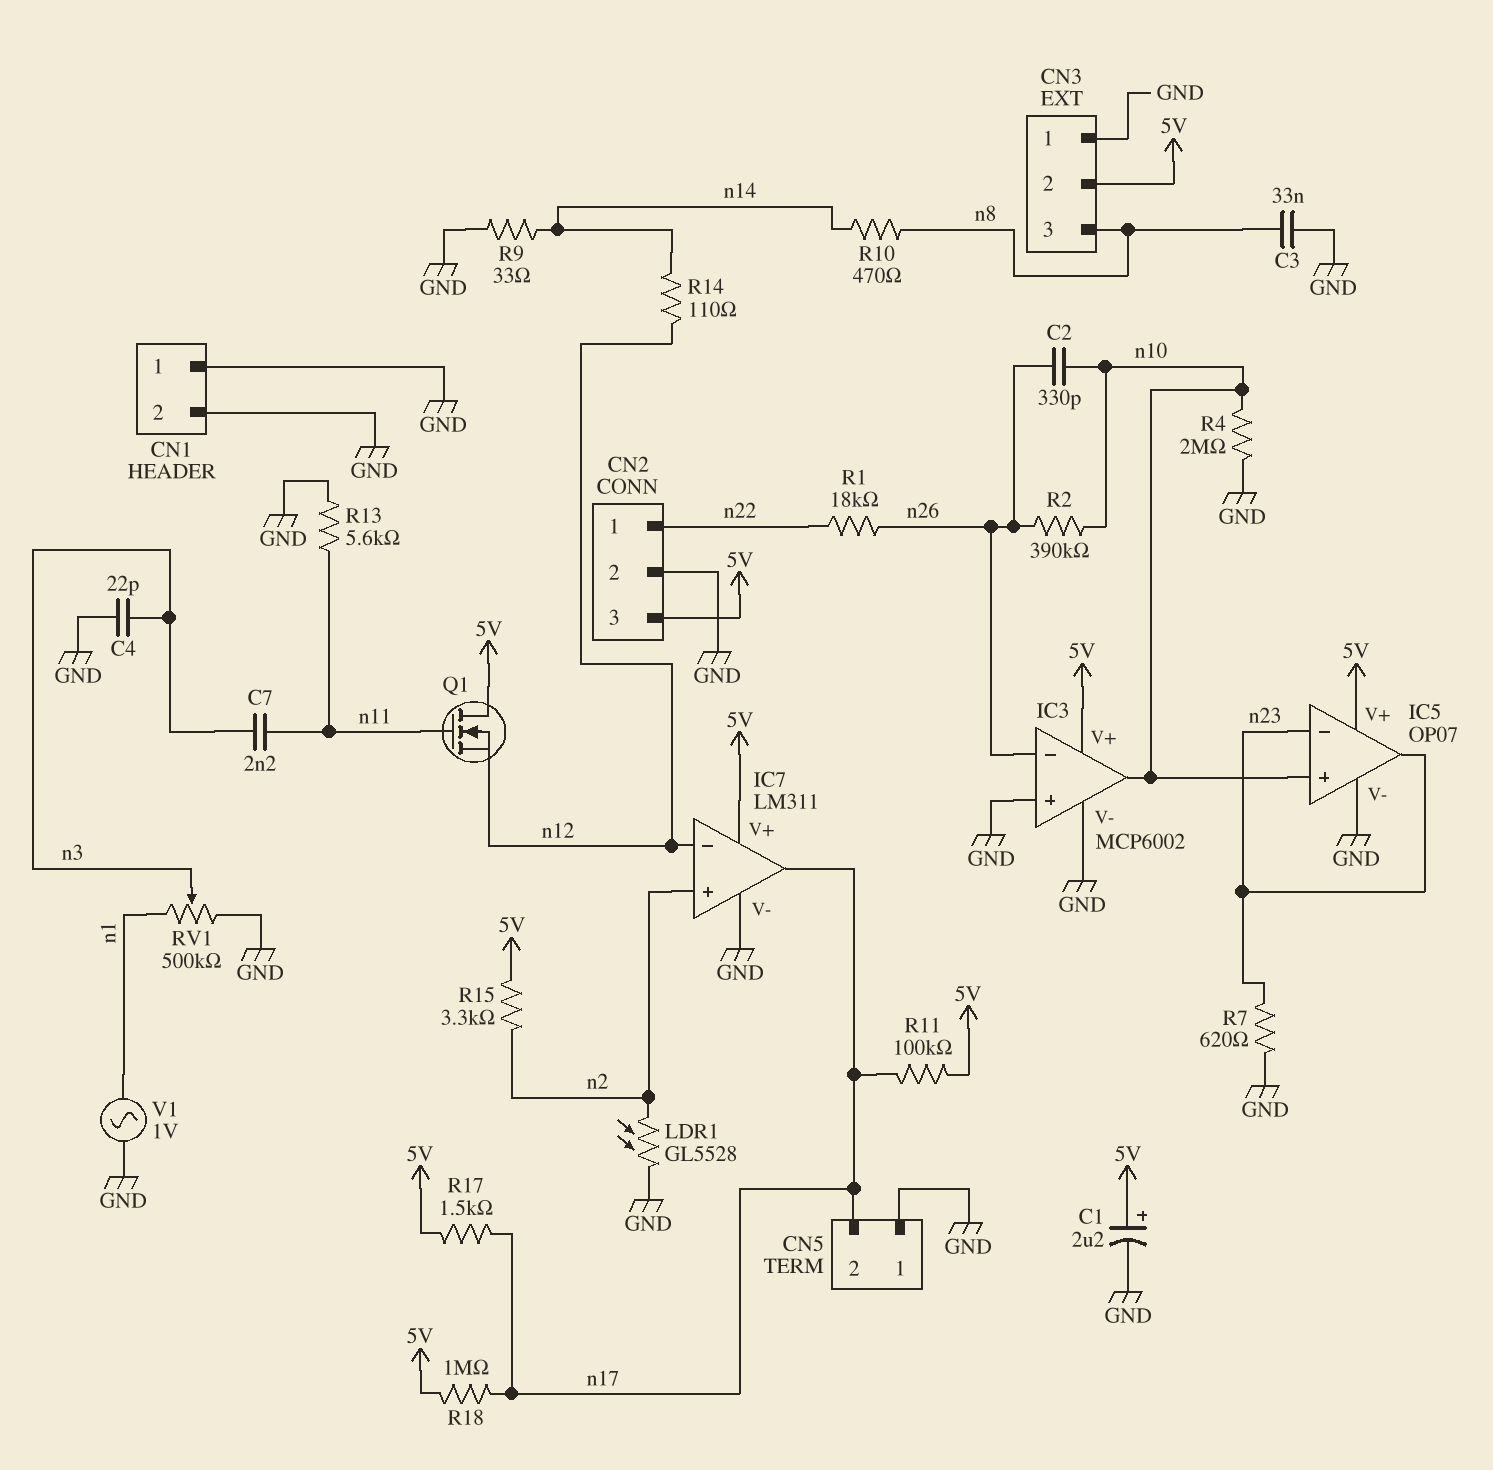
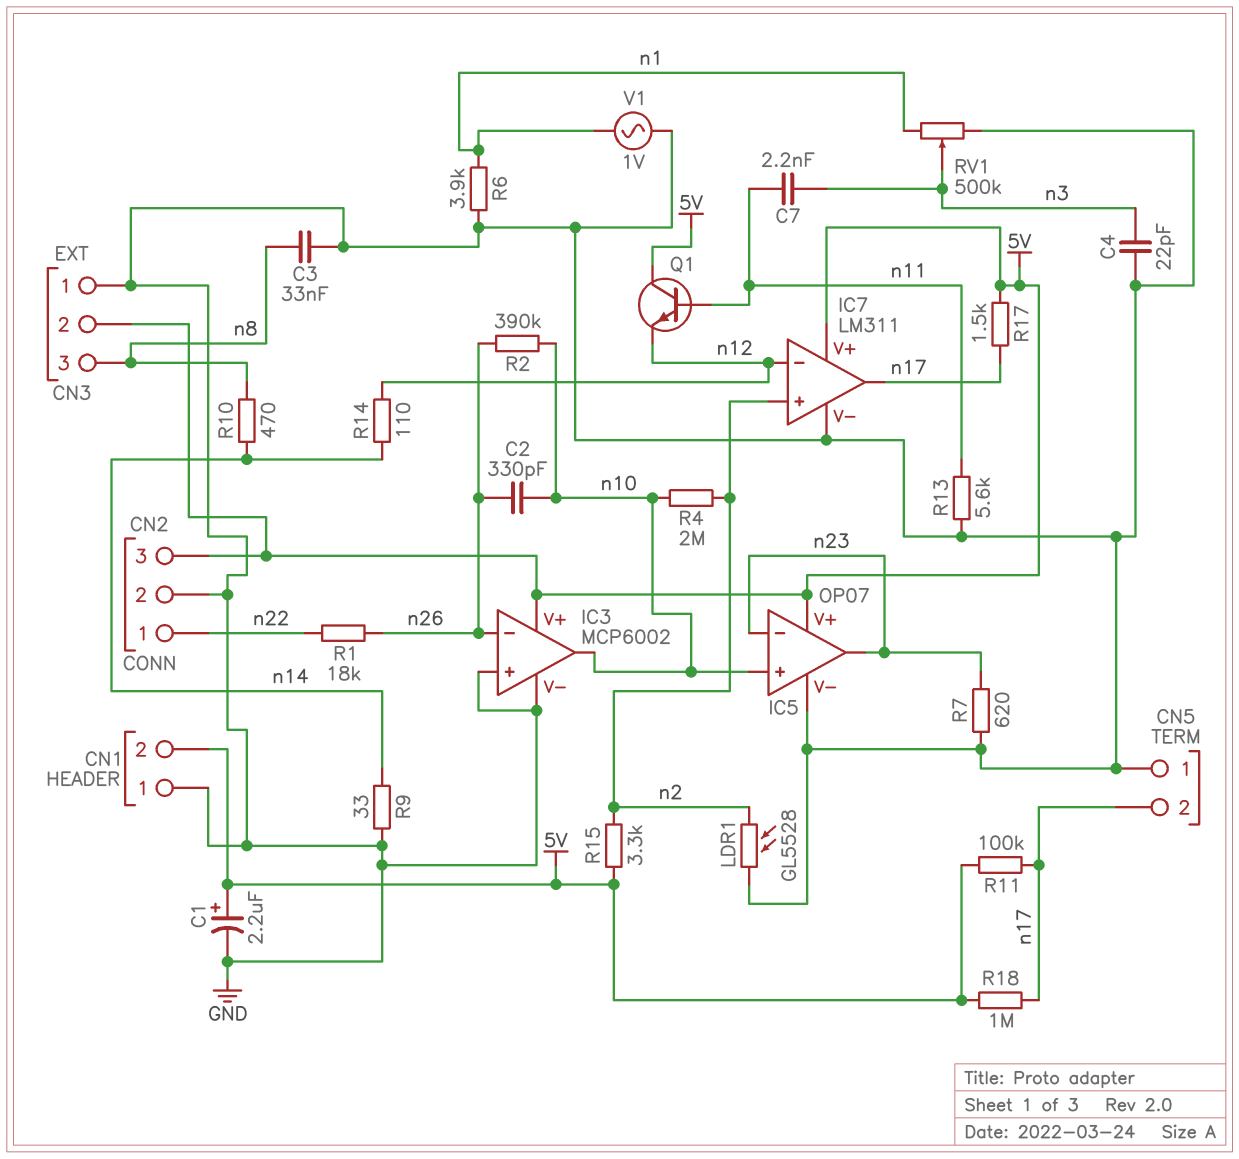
CN1 pin 2: GND -> 5V
Q1: NMOS (G n11, D 5V, S n12) -> NPN (B n11, C 5V, E n12)
R4: 2M (GND, n10) -> 2M (n2, n10)
R6: none -> 3.9k (GND, n1)

